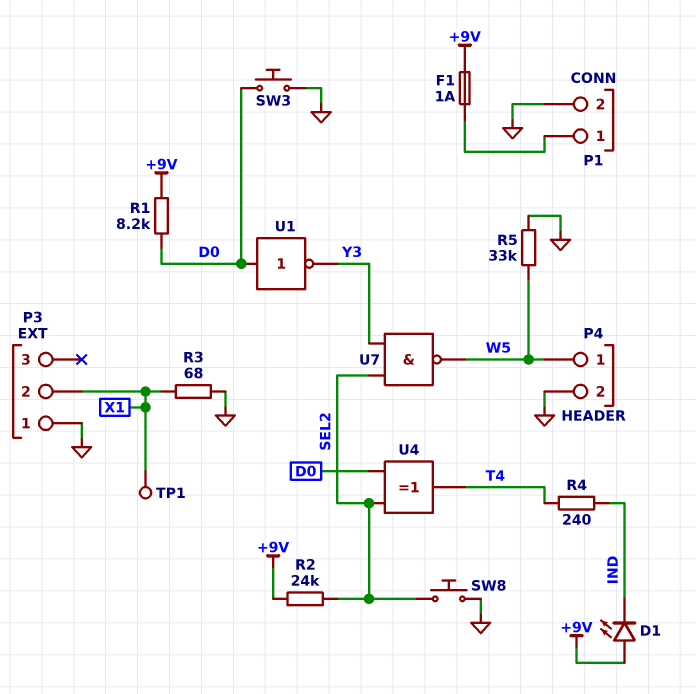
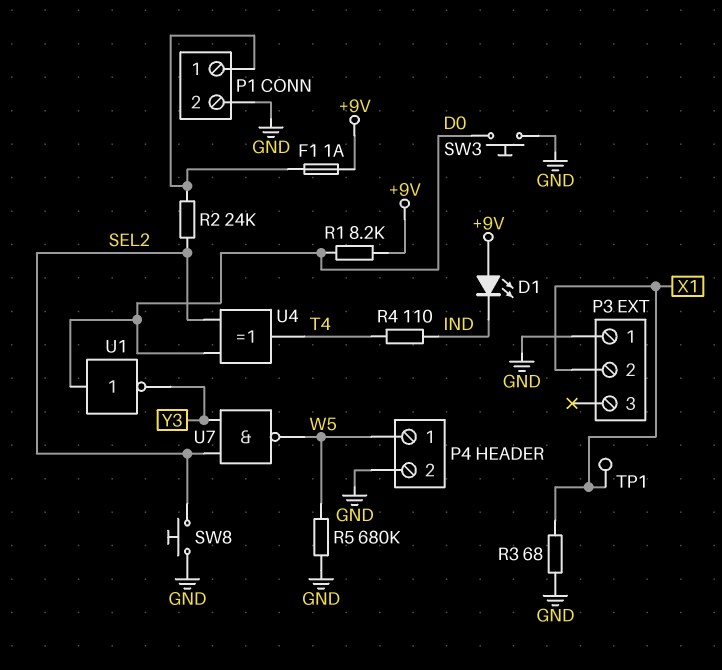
R2: 24k (+9V, SEL2) -> 24k (P1/1, SEL2)
R4: 240 (IND, T4) -> 110 (IND, T4)
R5: 33k (GND, W5) -> 680k (GND, W5)

